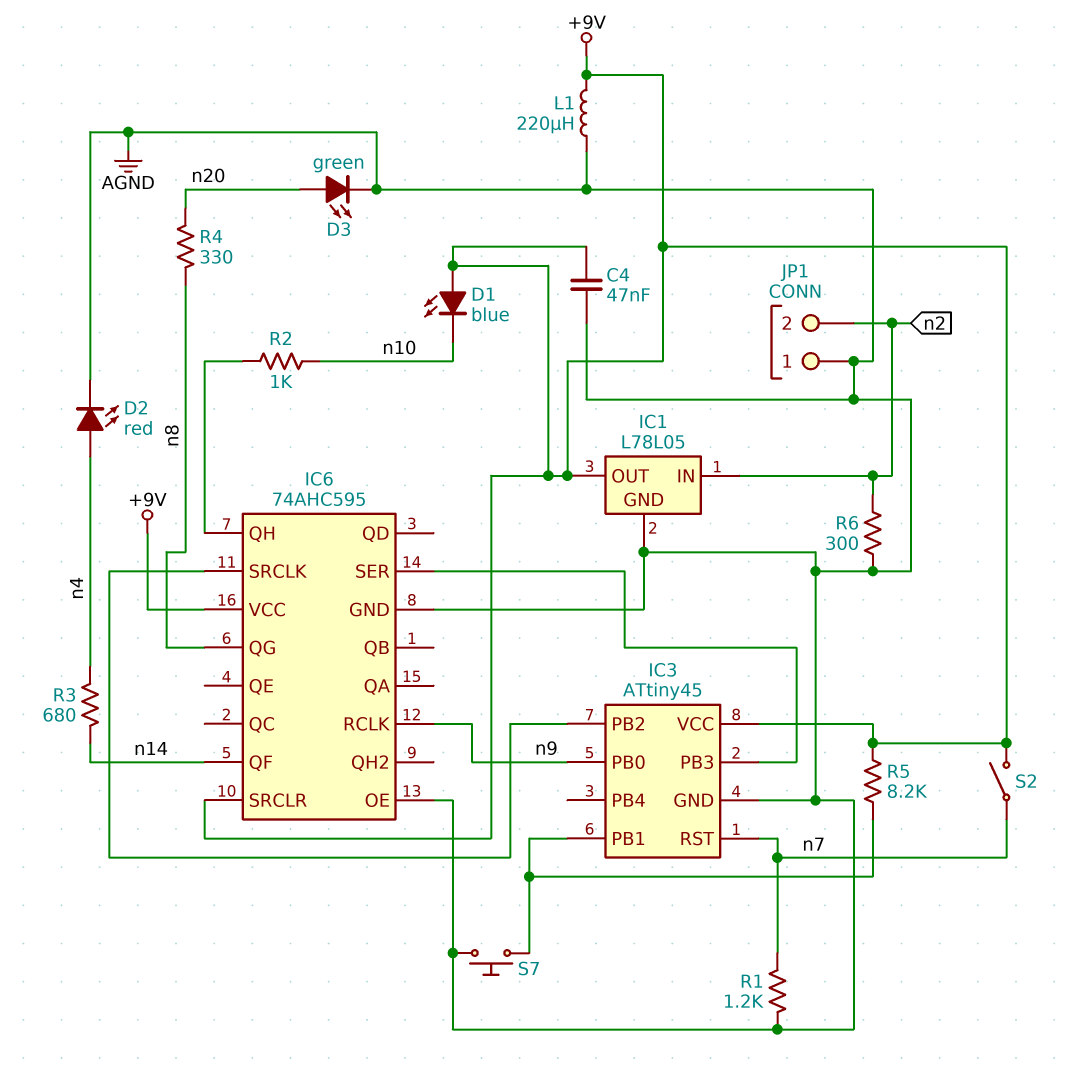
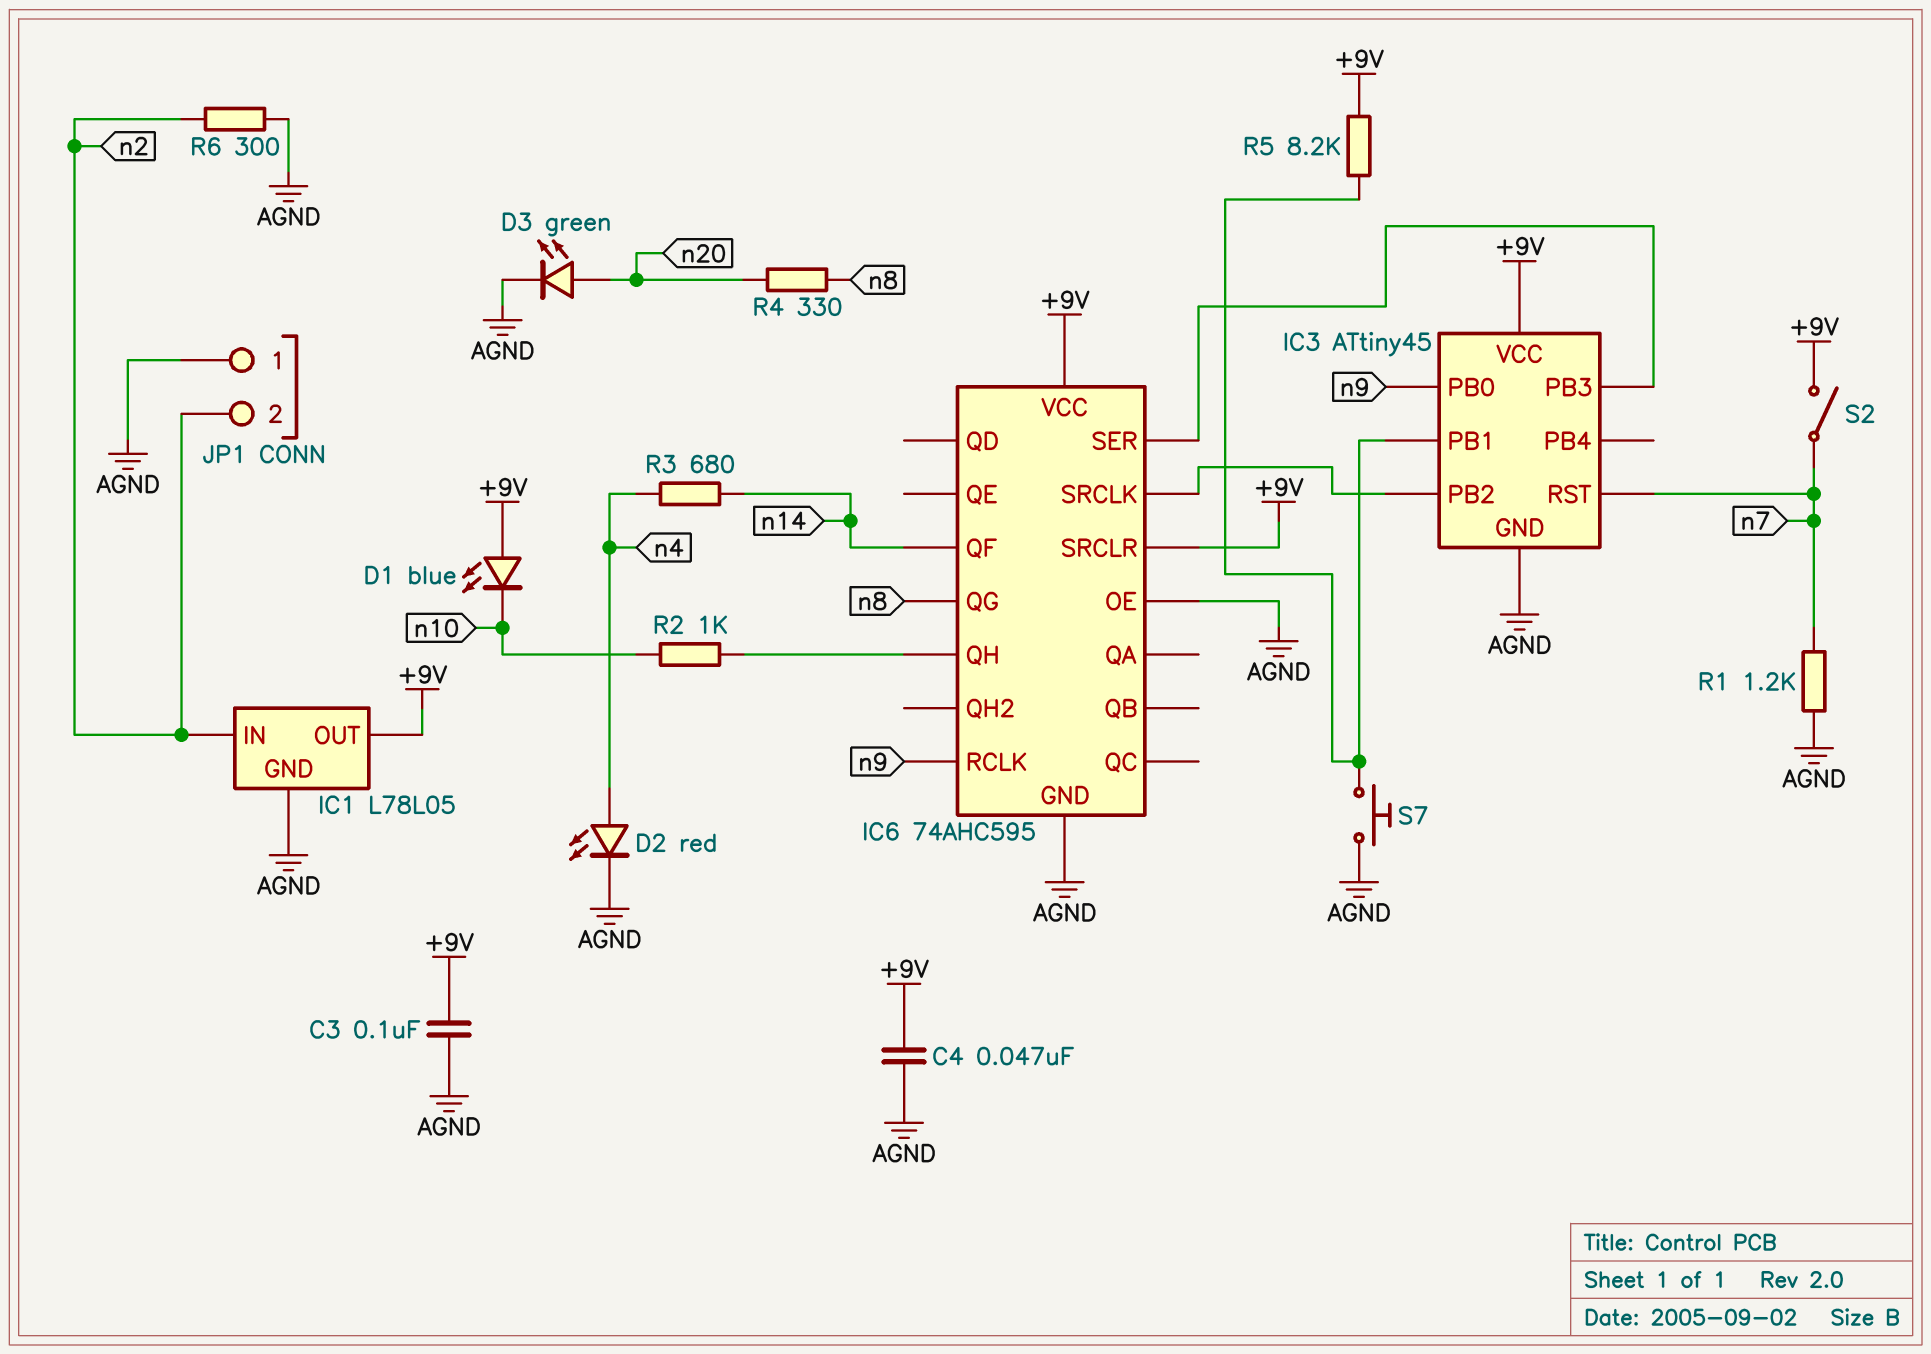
C3: none -> 100nF (+9V, AGND)
L1: 220uH (+9V, AGND) -> none

